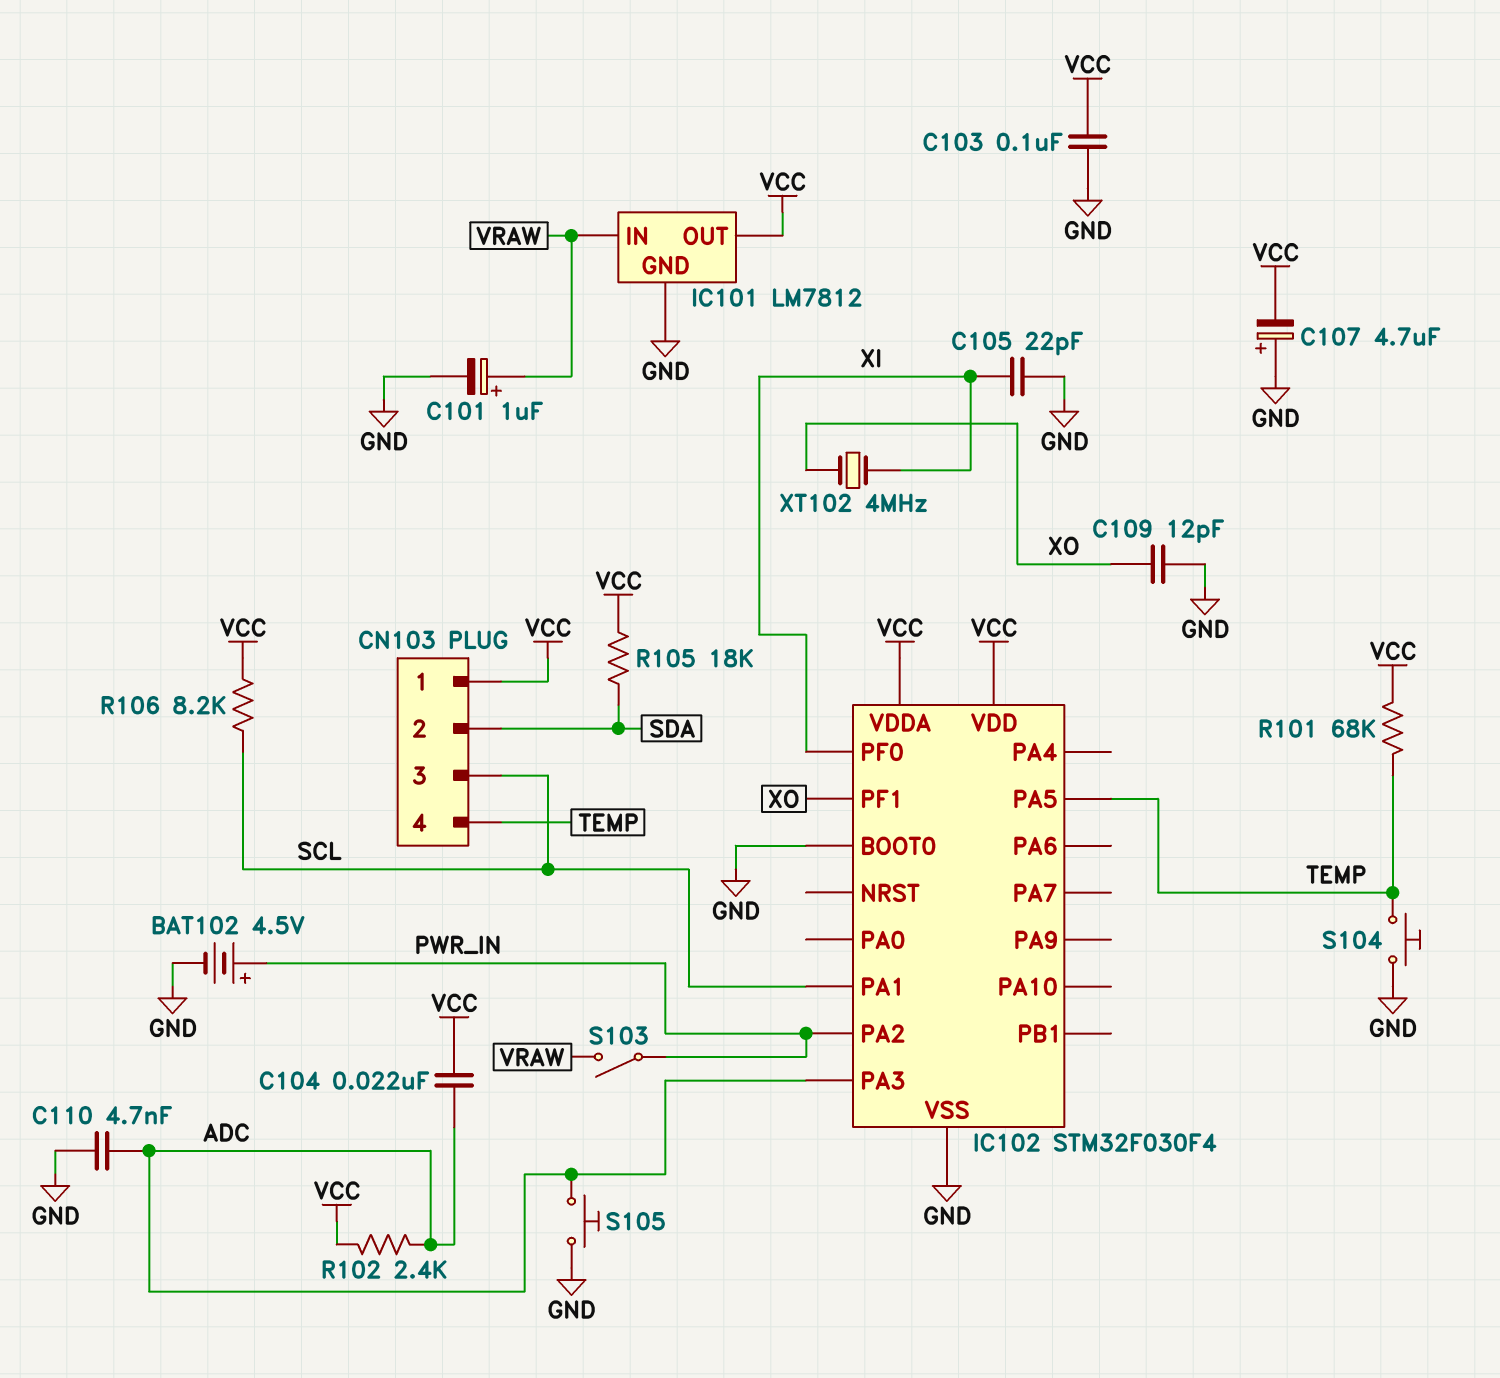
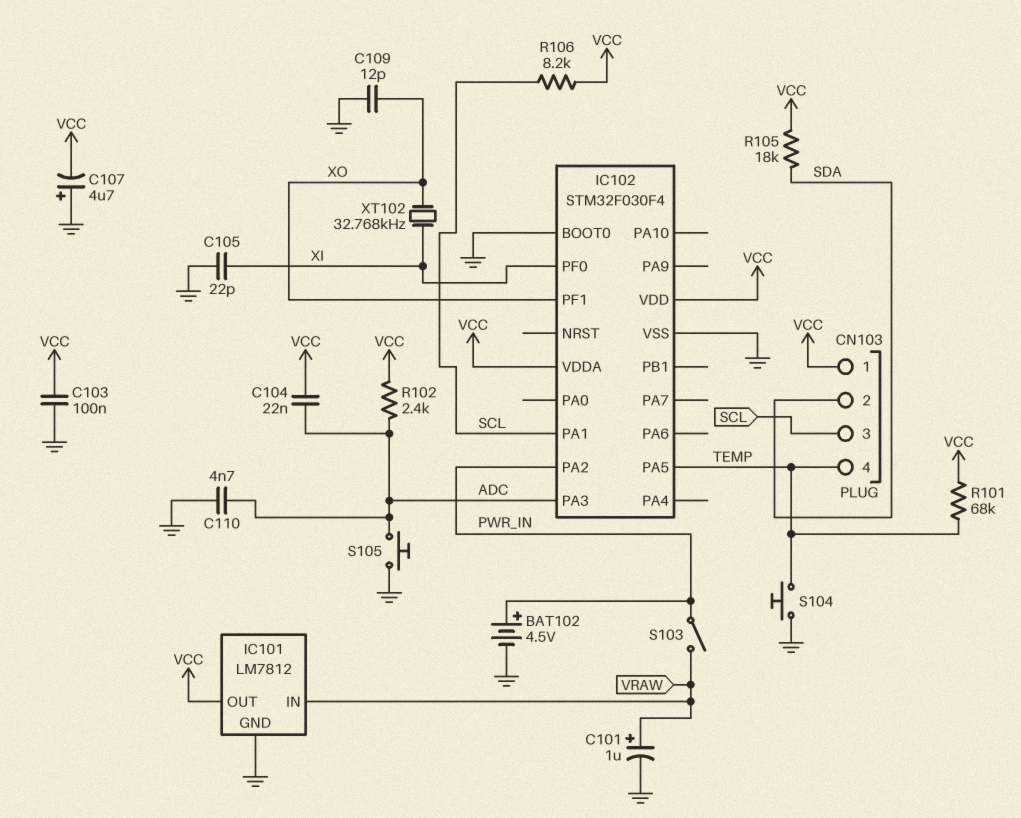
XT102: 4MHz (XI, XO) -> 32.768kHz (XI, XO)

